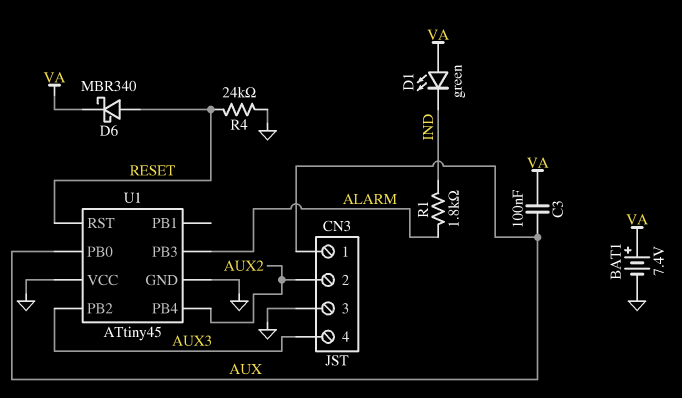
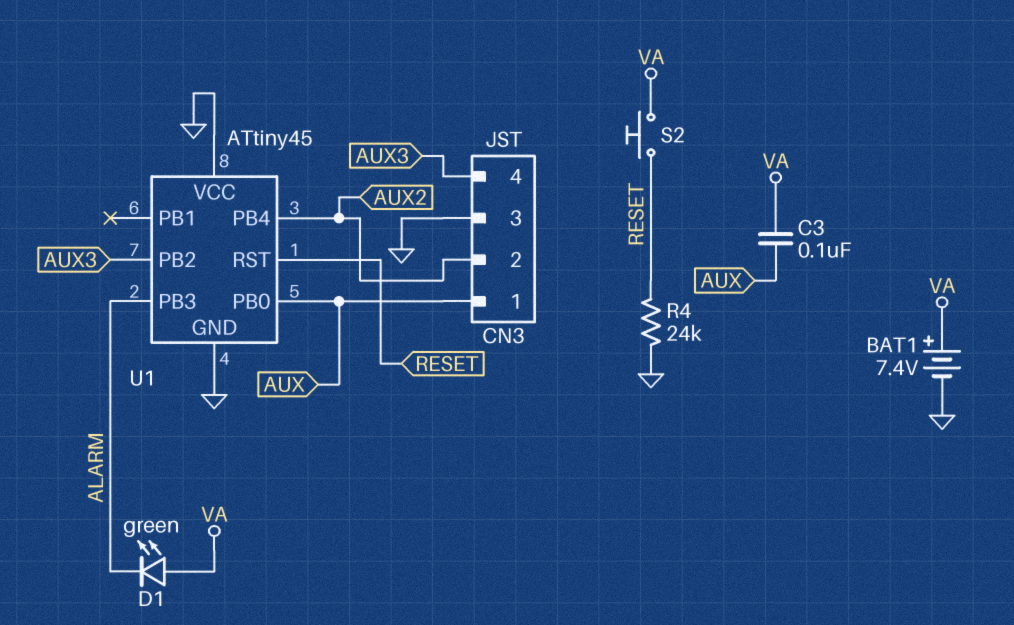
D1: LED green (A VA, K IND) -> LED green (A VA, K ALARM)
D6: schottky MBR340 (A RESET, K VA) -> none
R1: 1.8k (ALARM, IND) -> none
S2: none -> button (RESET, VA)

